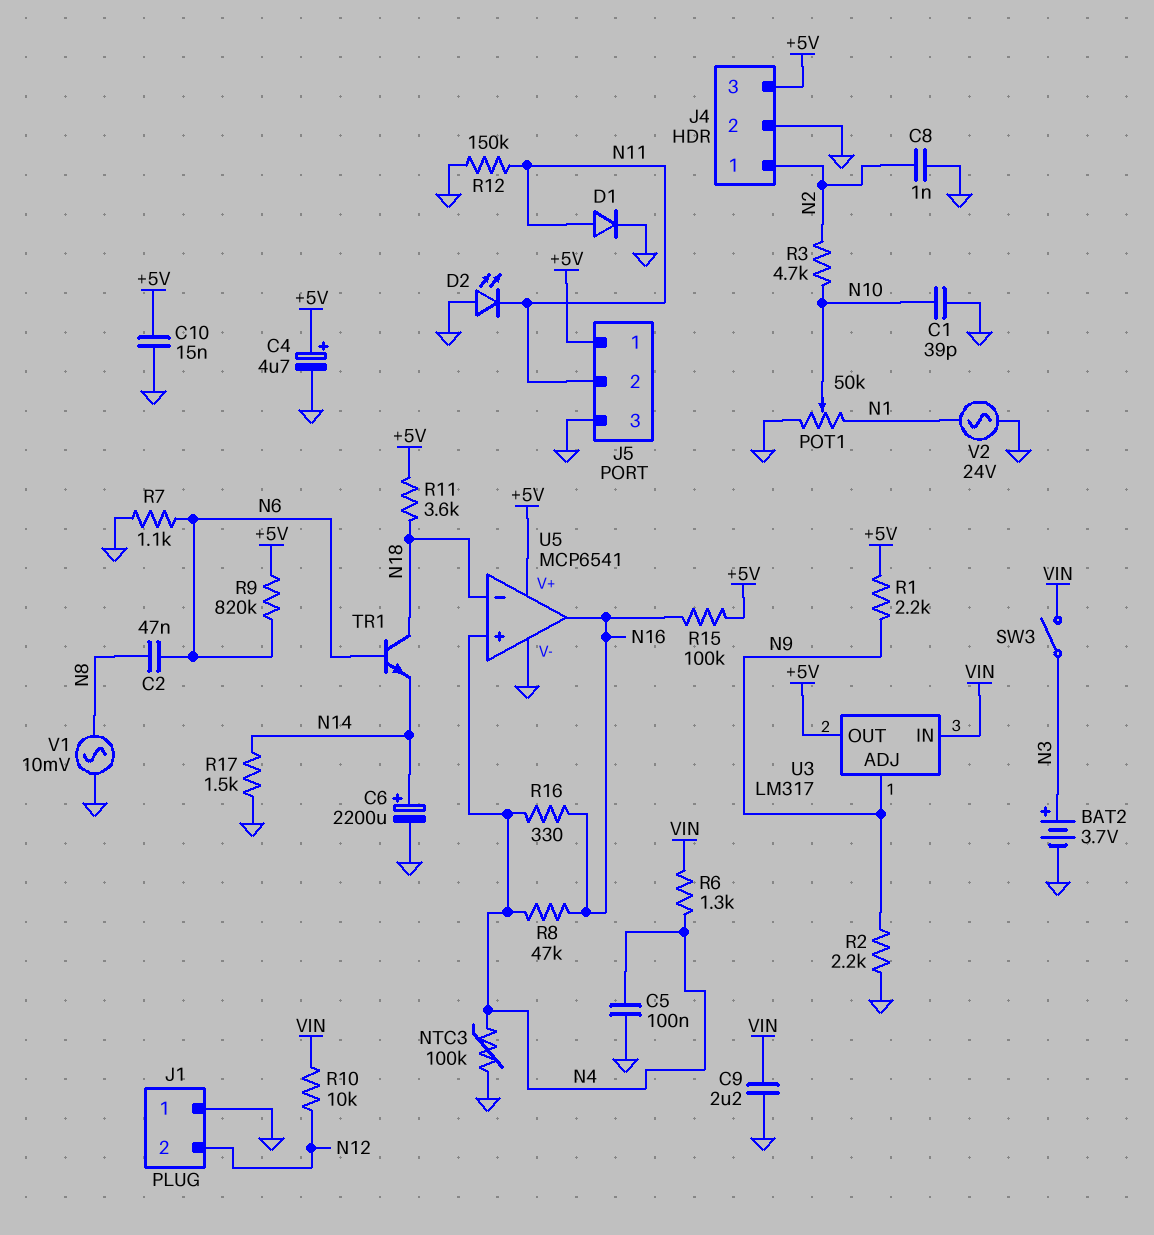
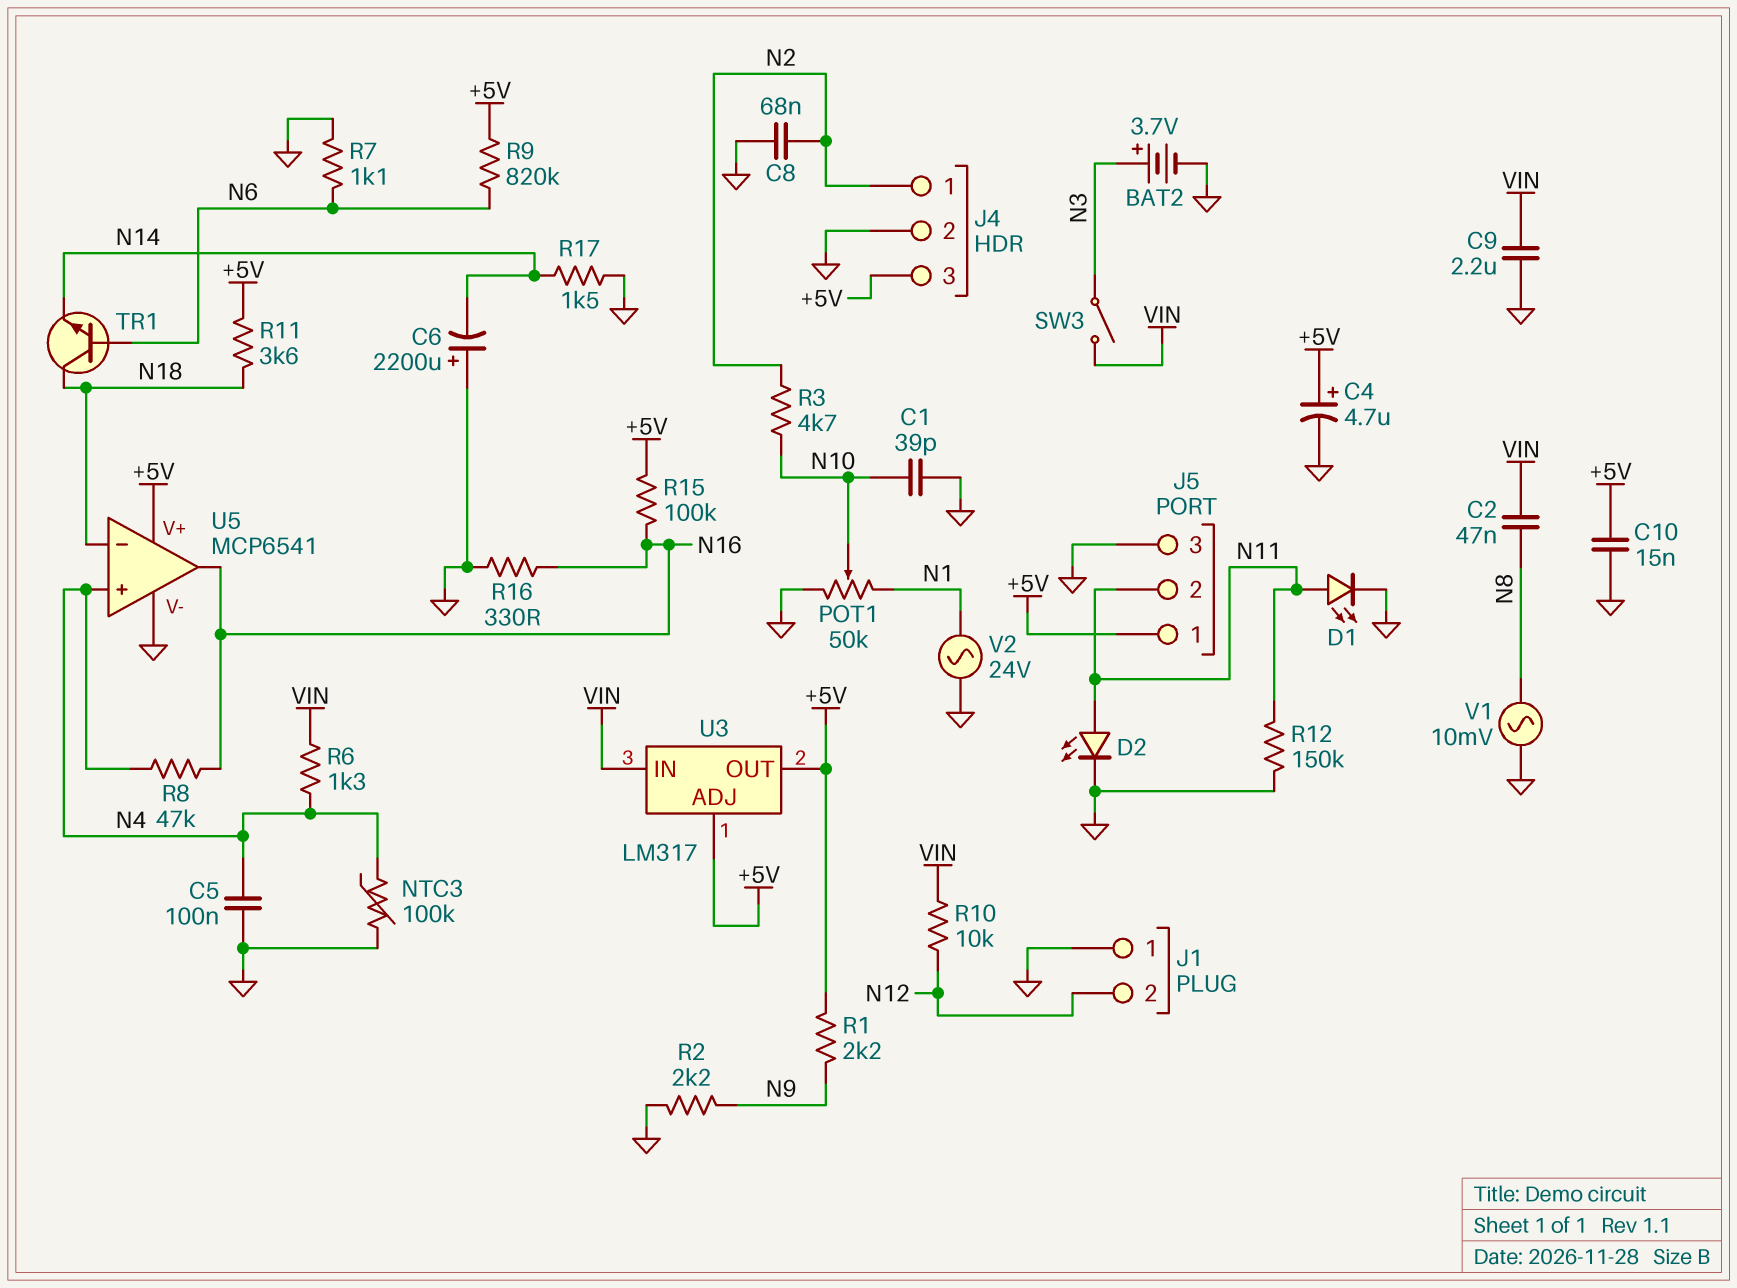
C2: 47nF (N6, N8) -> 47nF (N8, VIN)
C6: 2200uF (plus N14, minus GND) -> 2200uF (plus GND, minus N14)
C8: 1nF (GND, N2) -> 68nF (GND, N2)
D1: diode (A N11, K GND) -> LED (A N11, K GND)
D2: LED (A GND, K N11) -> LED (A N11, K GND)
R16: 330 (N4, N16) -> 330 (GND, N16)
U3 pin ADJ: N9 -> +5V

